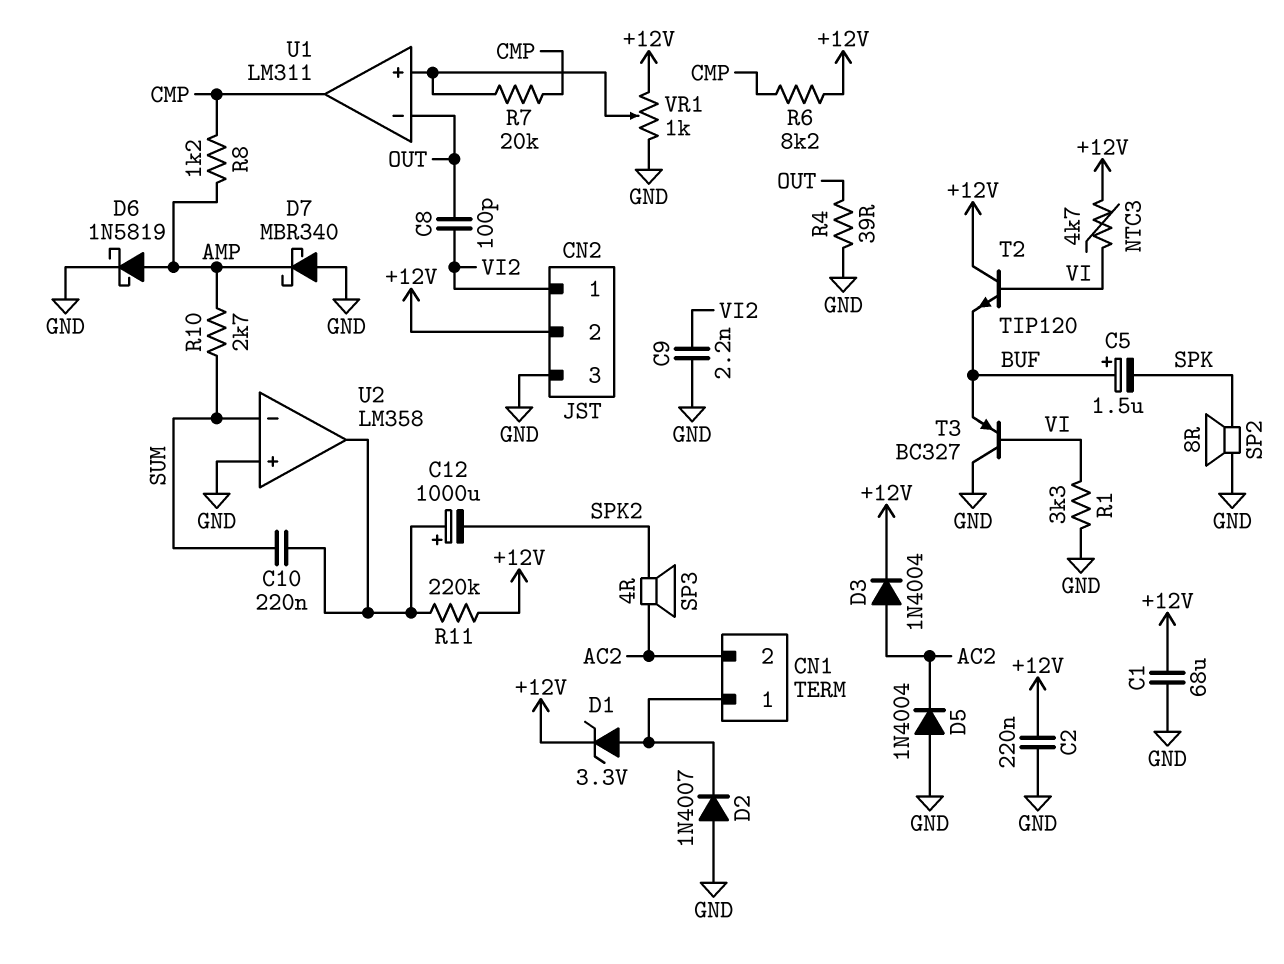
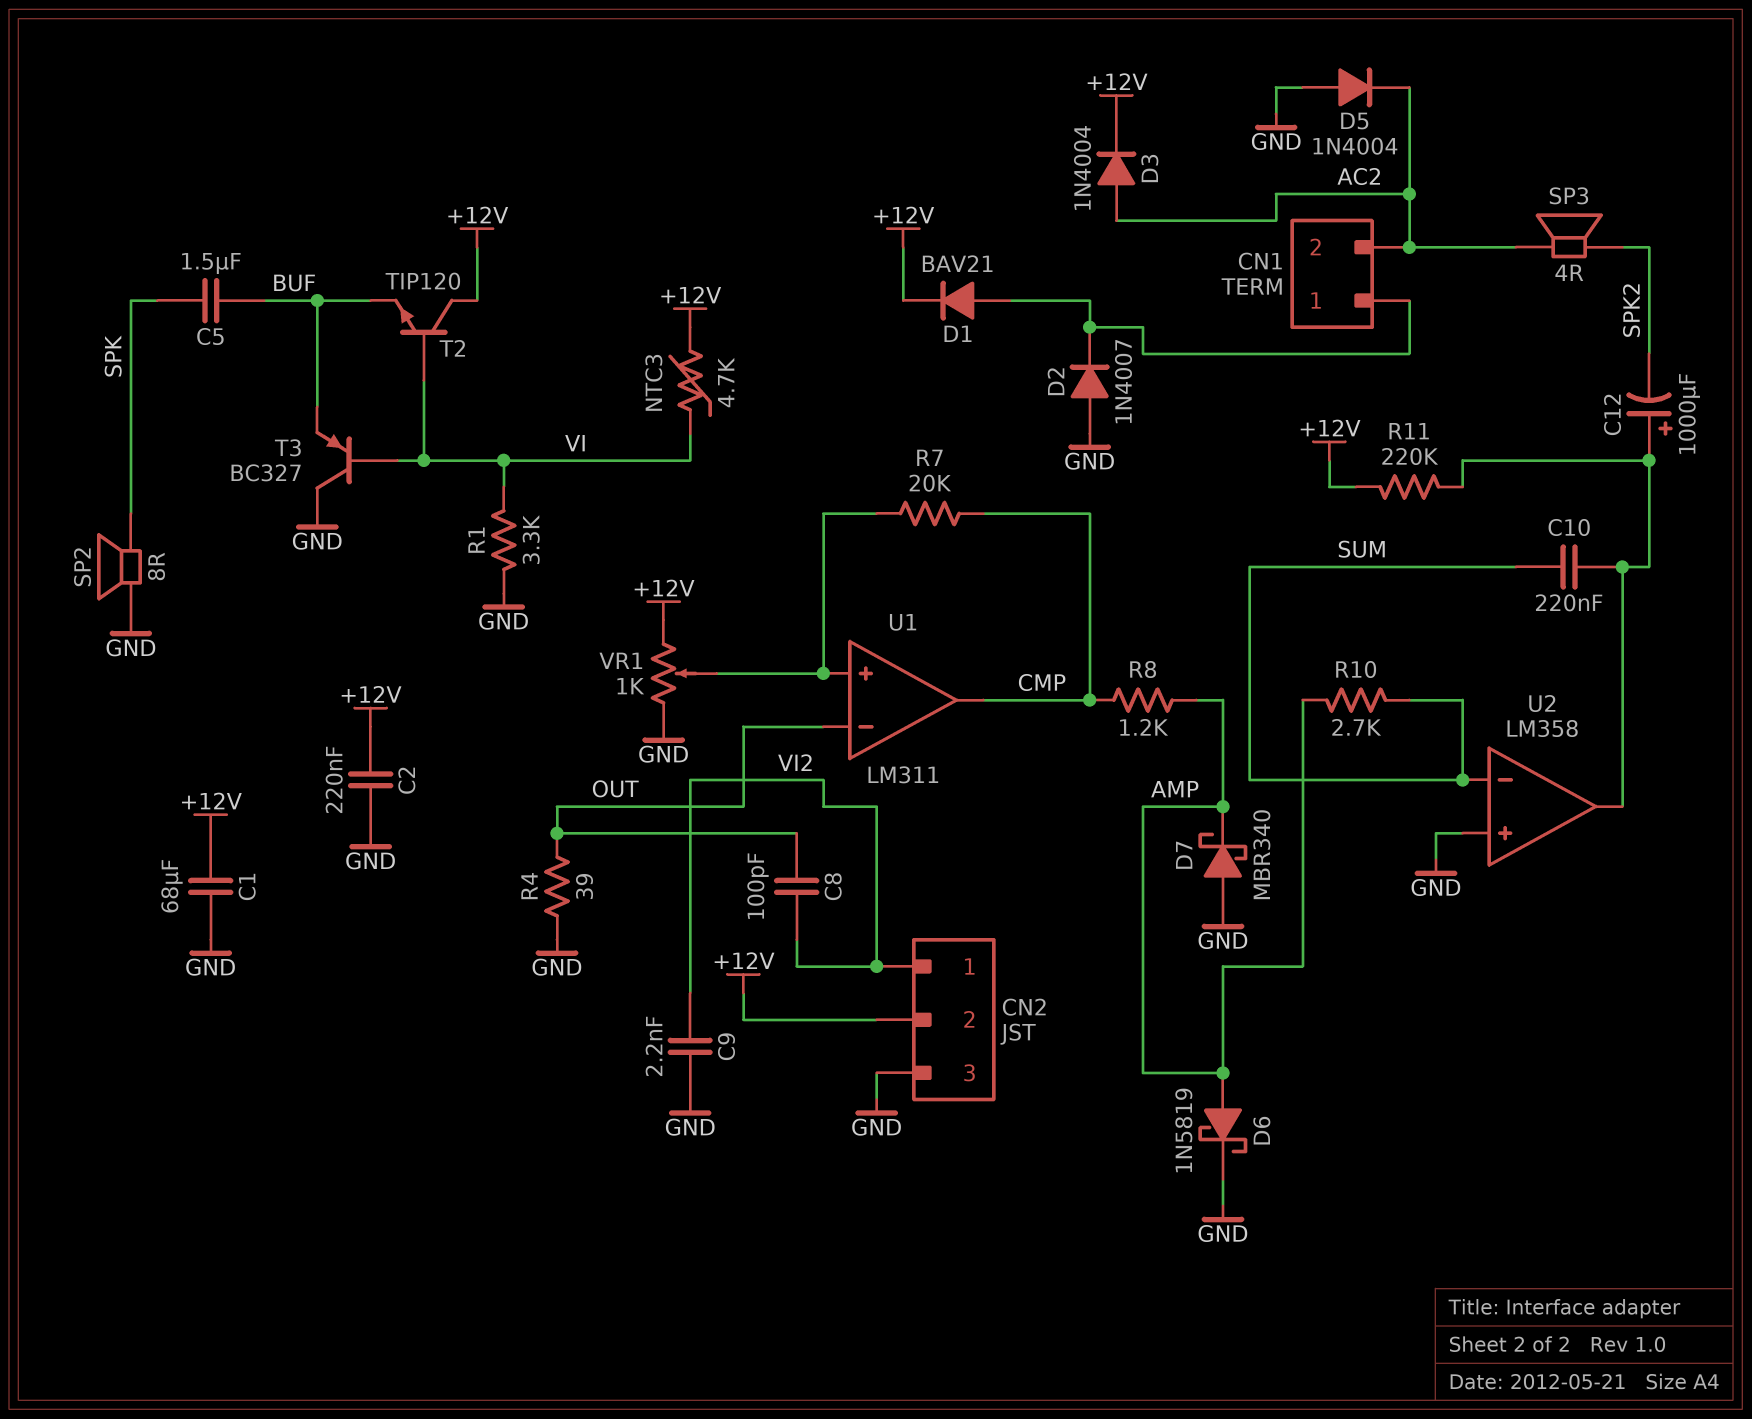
C5: 1.5uF (plus BUF, minus SPK) -> 1.5uF (BUF, SPK)
D1: zener 3.3V (A CN1/1, K +12V) -> diode BAV21 (A CN1/1, K +12V)
R6: 8.2k (+12V, CMP) -> none

